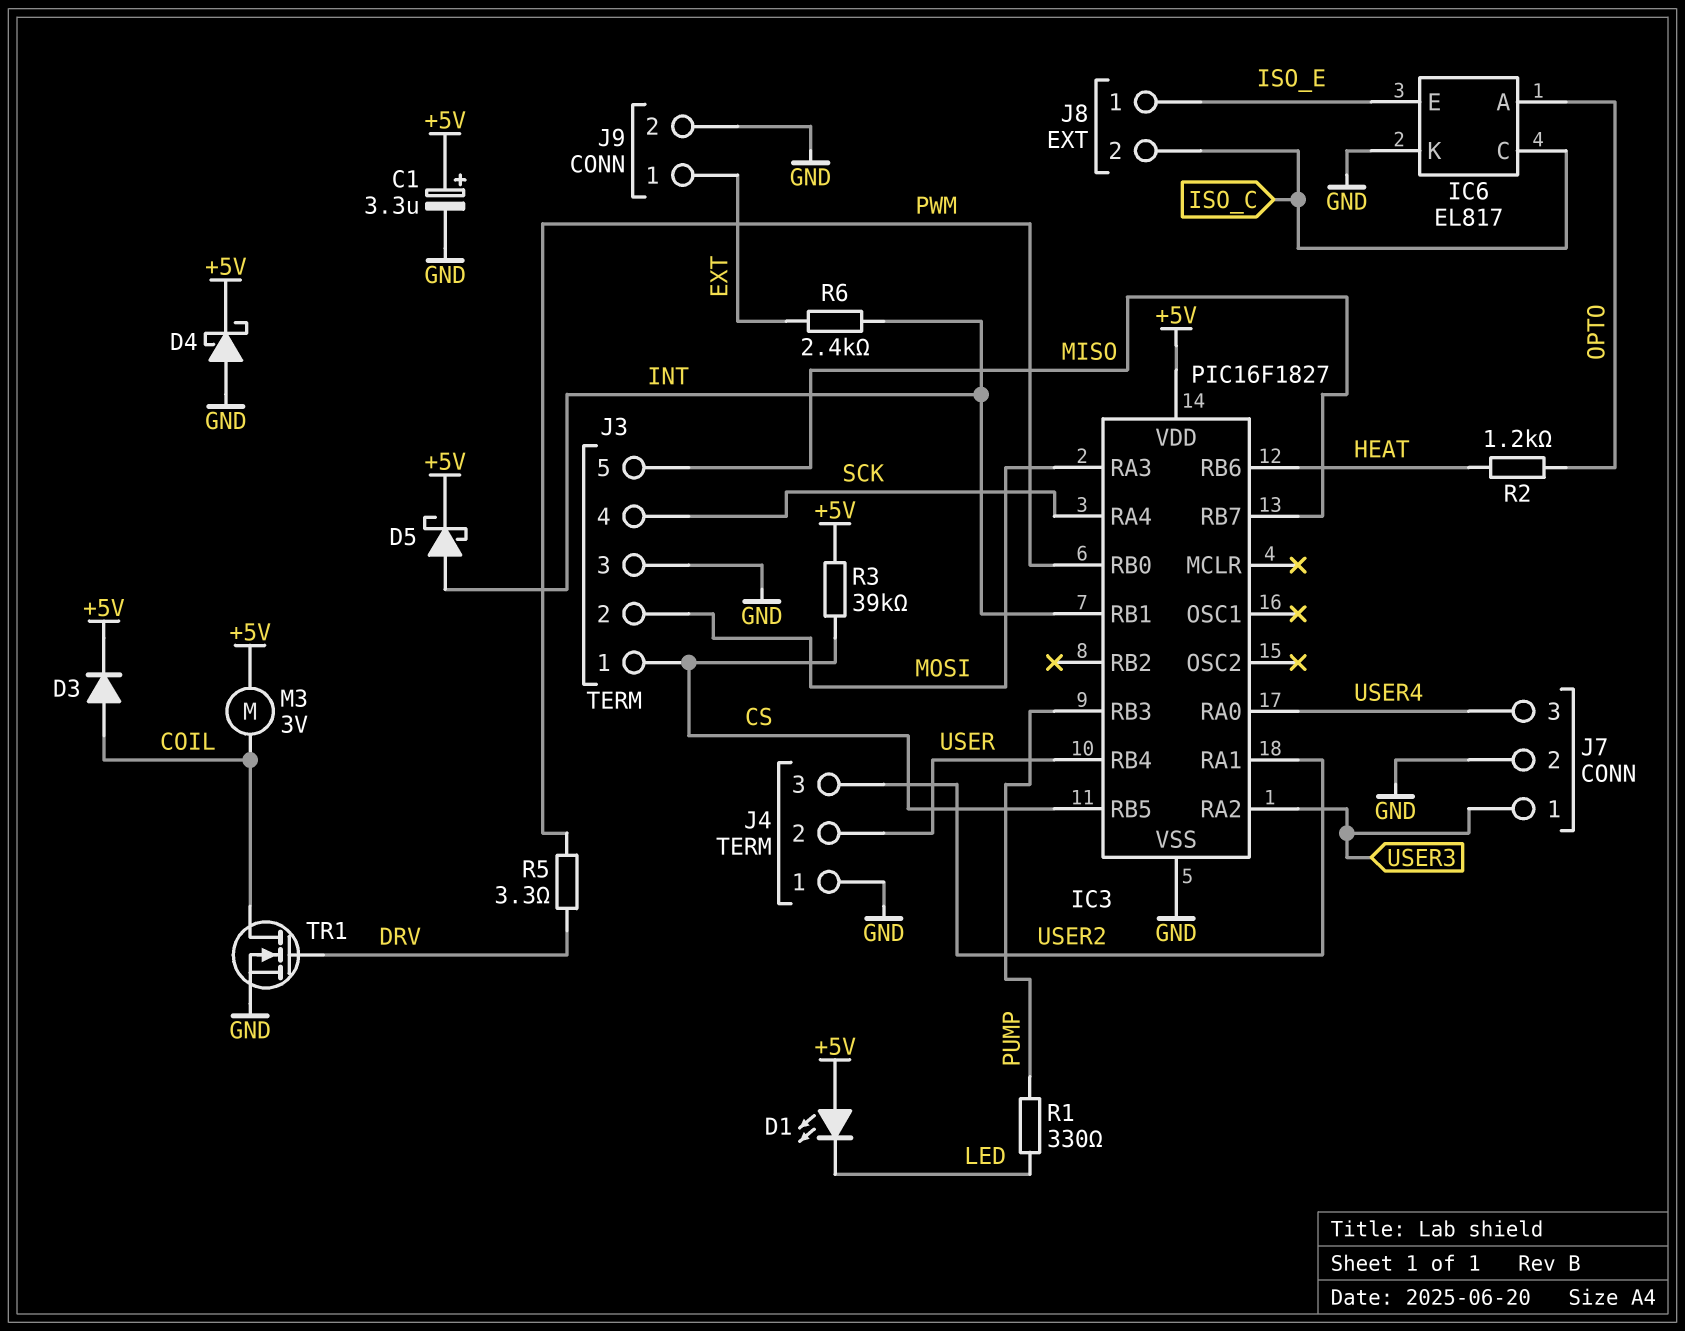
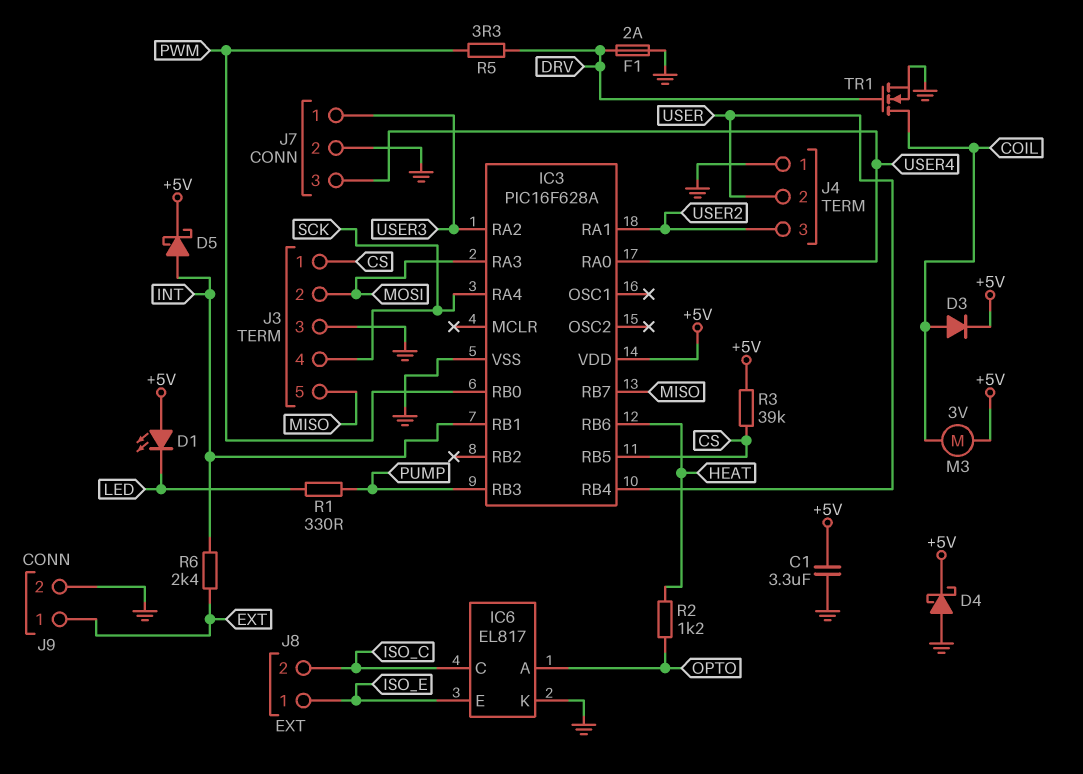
C1: 3.3uF (plus +5V, minus GND) -> 3.3uF (+5V, GND)
F1: none -> 2A (DRV, GND)
IC3: PIC16F1827 -> PIC16F628A

